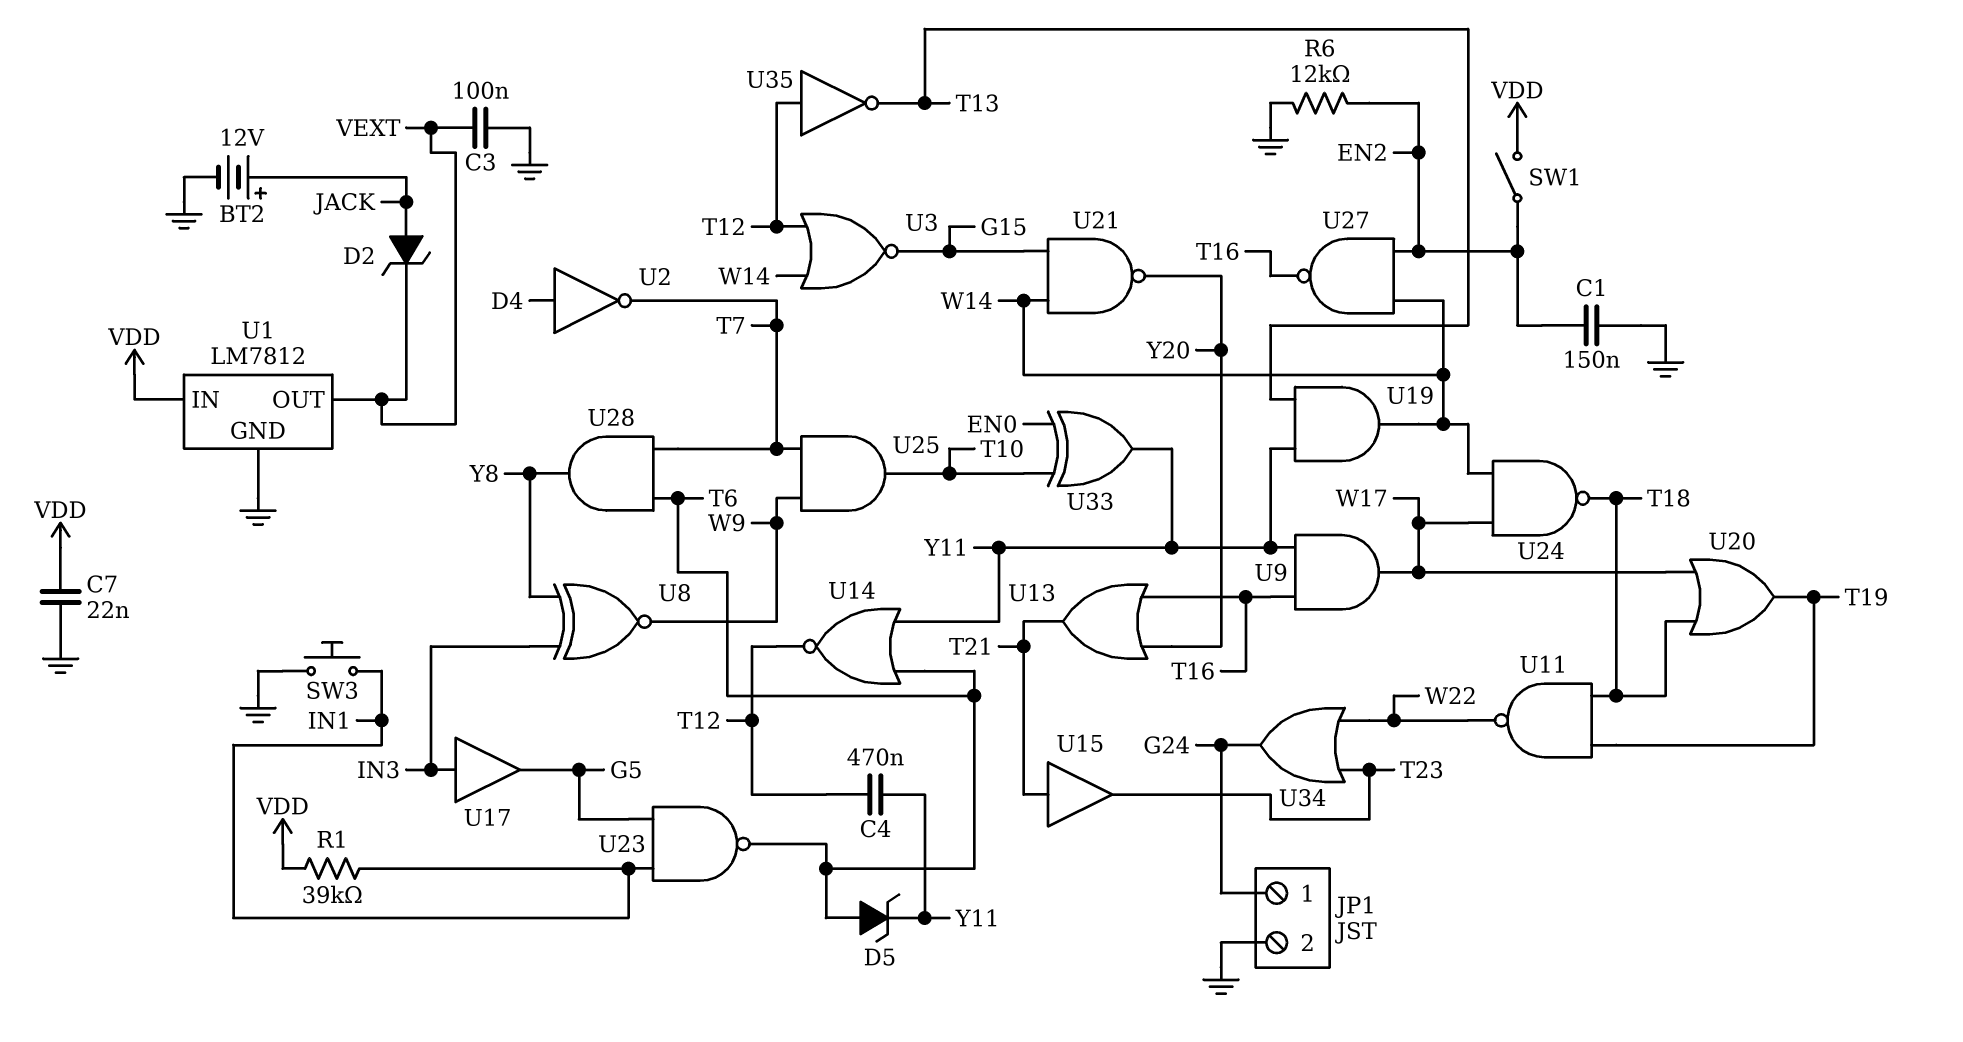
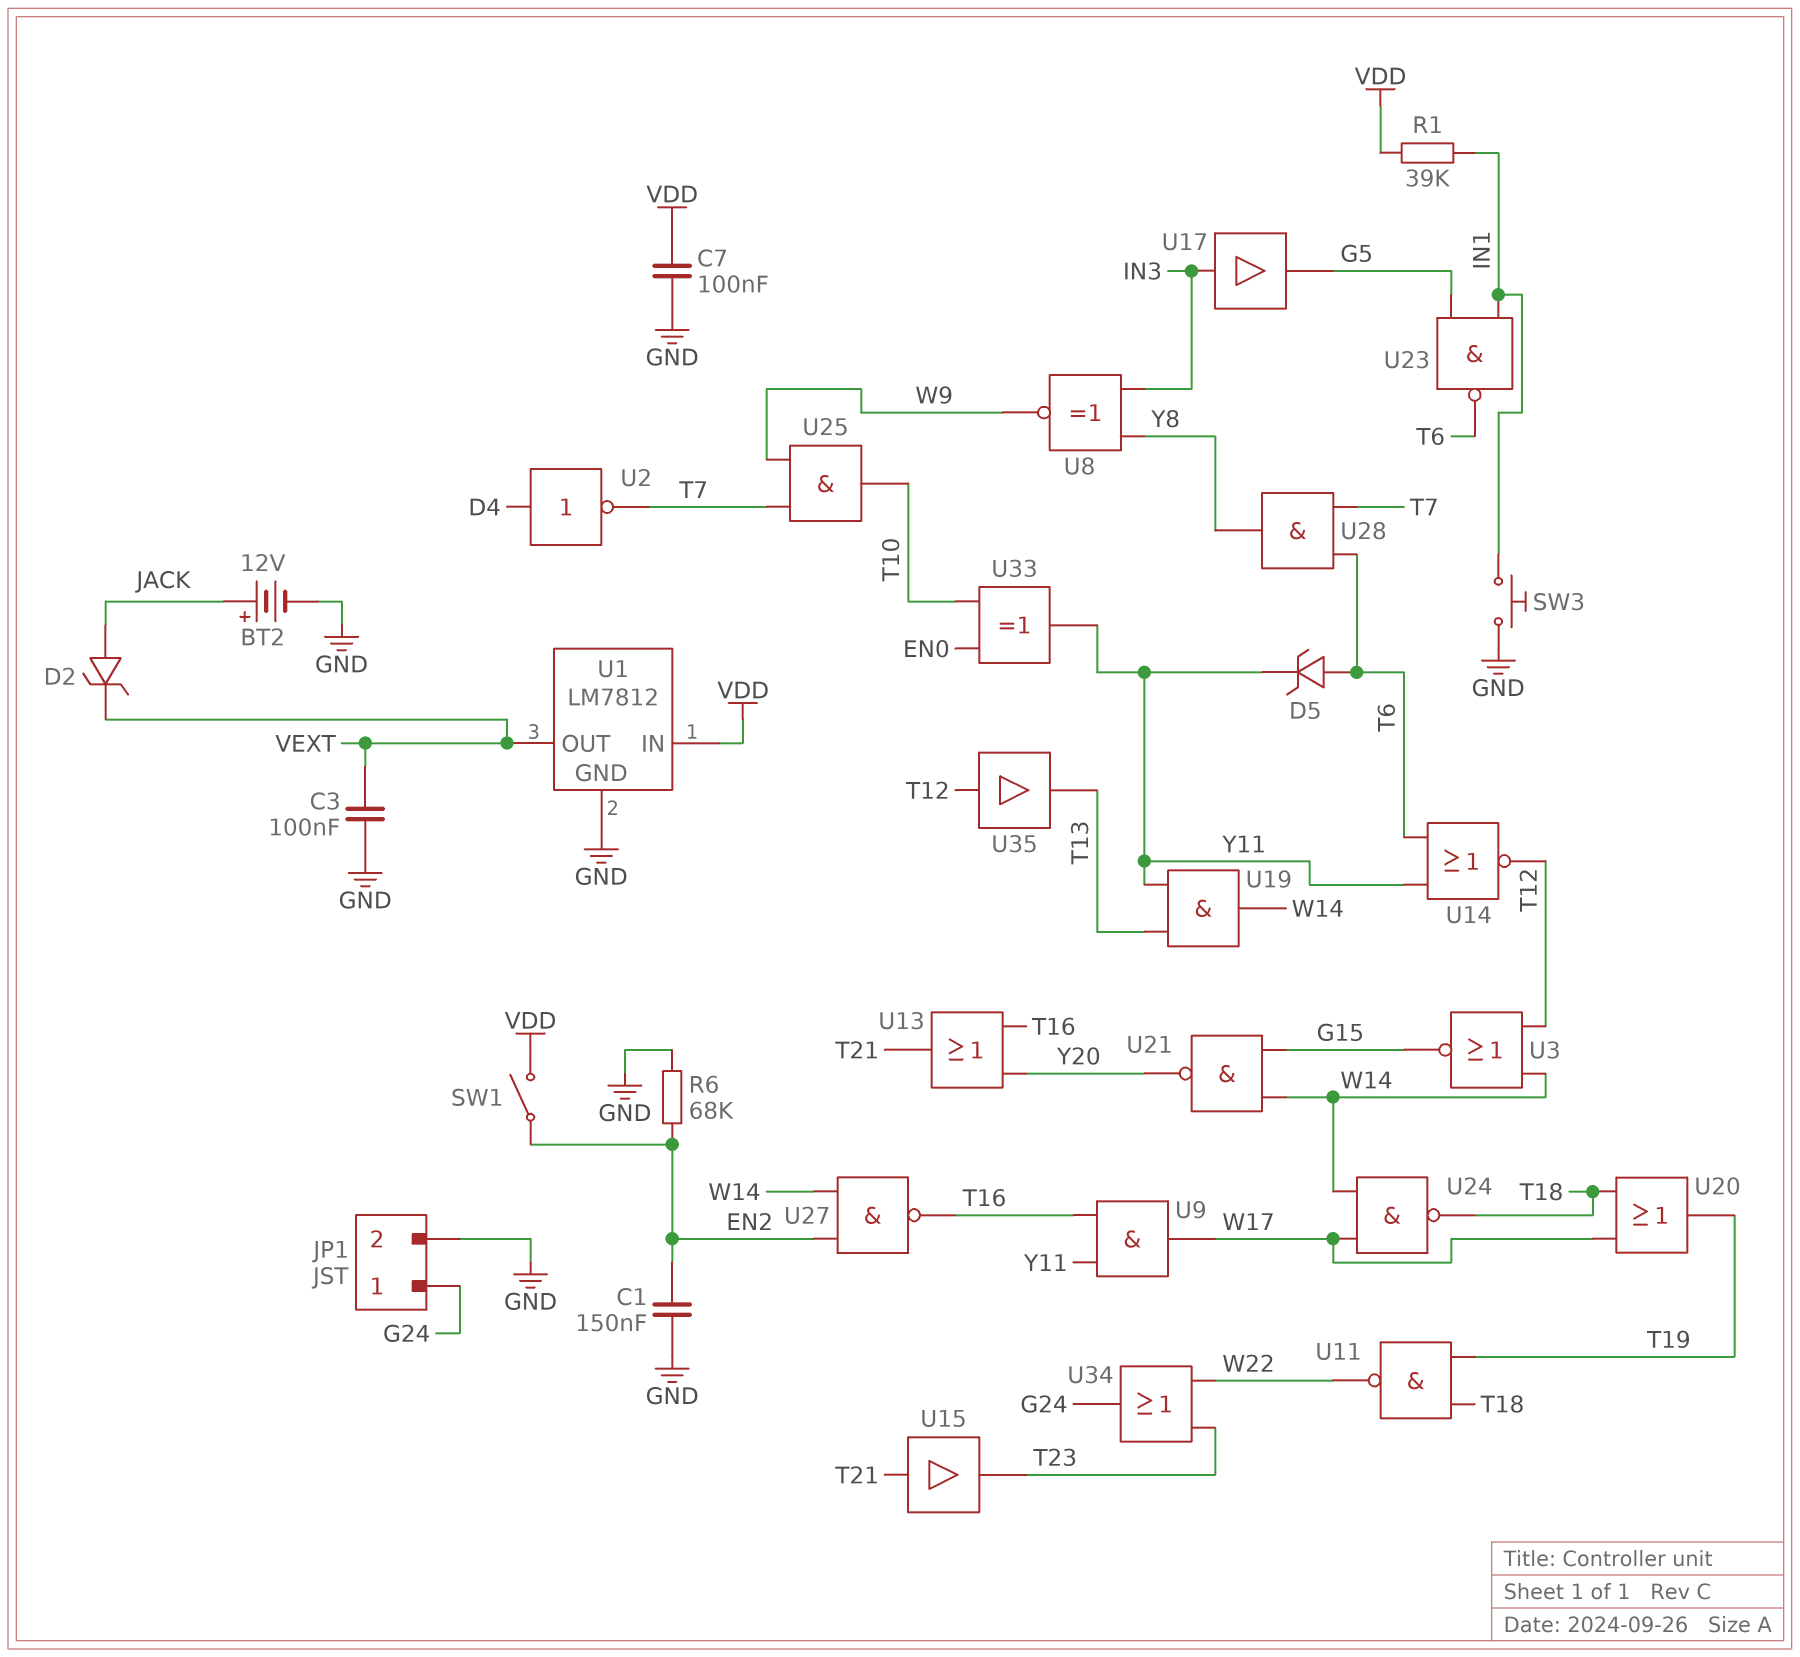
C4: 470nF (T12, Y11) -> none
C7: 22nF (GND, VDD) -> 100nF (GND, VDD)
R6: 12k (EN2, GND) -> 68k (EN2, GND)
U35: NOT (in T12, out T13) -> buffer (in T12, out T13)

